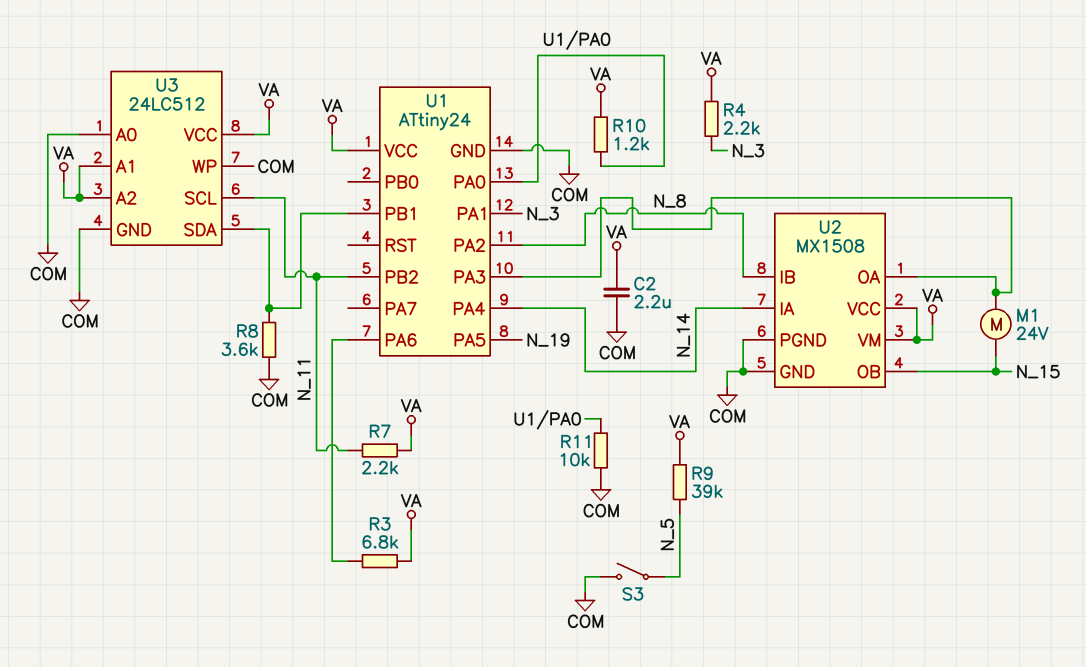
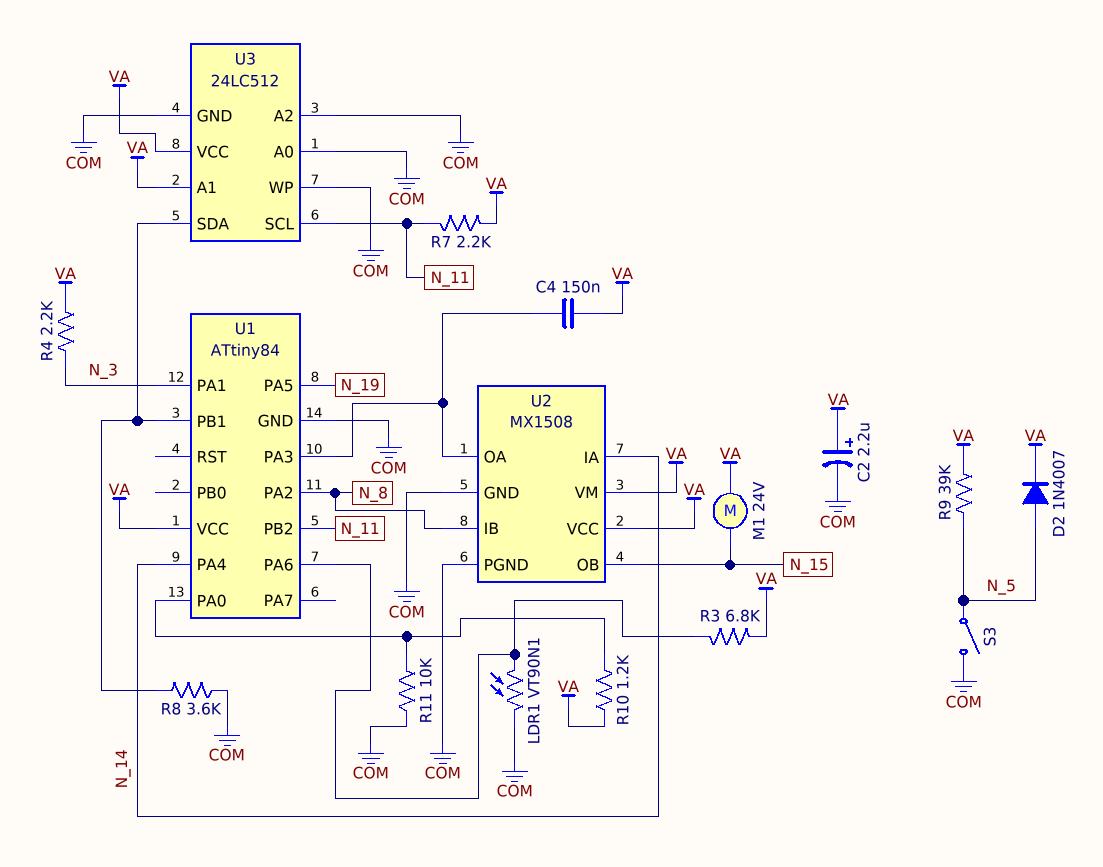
C2: 2.2uF (COM, VA) -> 2.2uF (plus VA, minus COM)
C4: none -> 150nF (U1/PA3, VA)
D2: none -> diode 1N4007 (A N_5, K VA)
LDR1: none -> VT90N1 (COM, U1/PA6)
M1: motor 24V (N_15, U1/PA3) -> motor 24V (N_15, VA)
U1: ATtiny24 -> ATtiny84
U3 pin A2: VA -> COM

